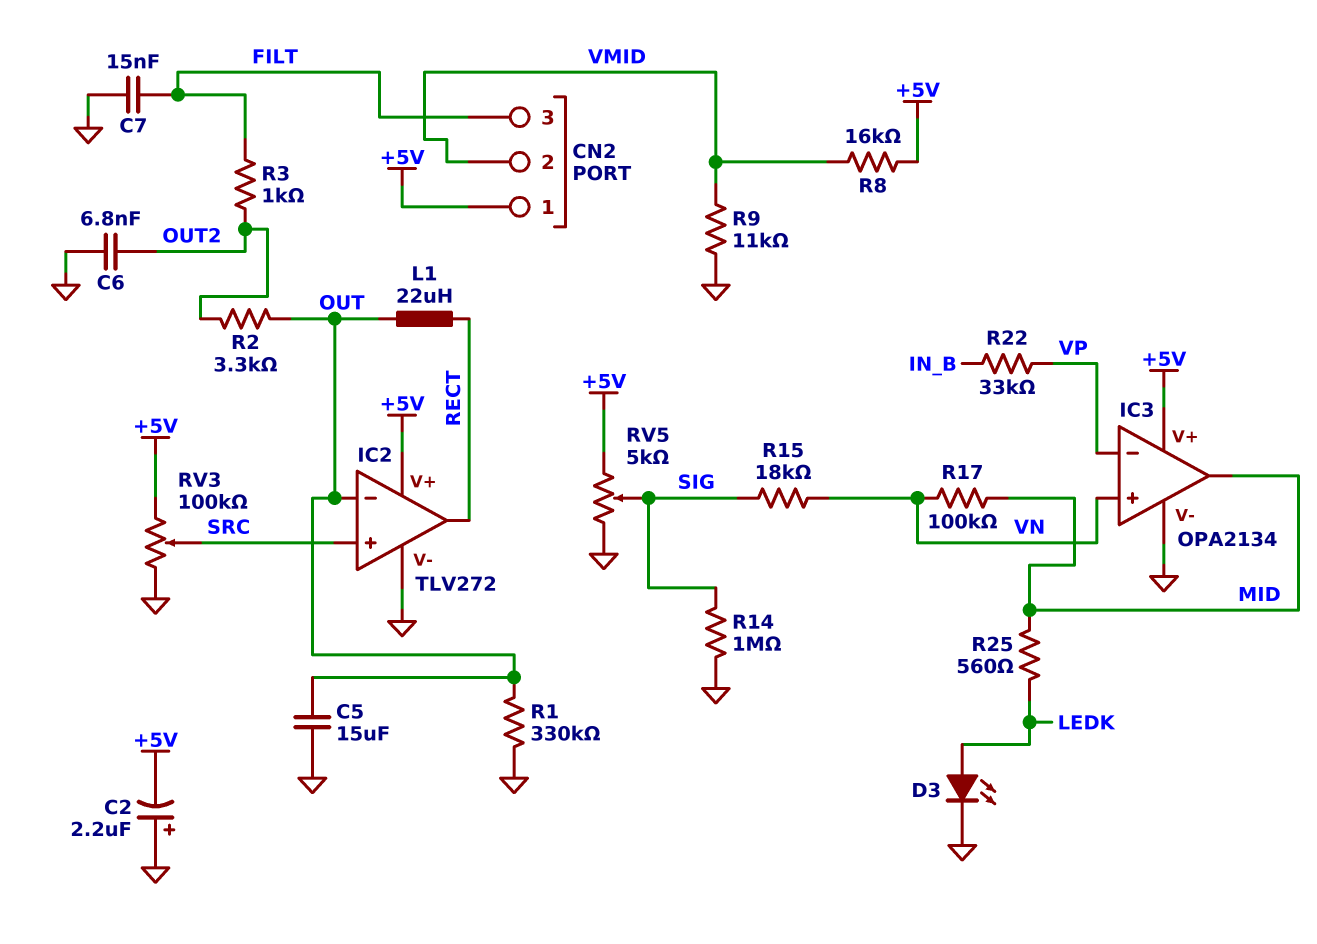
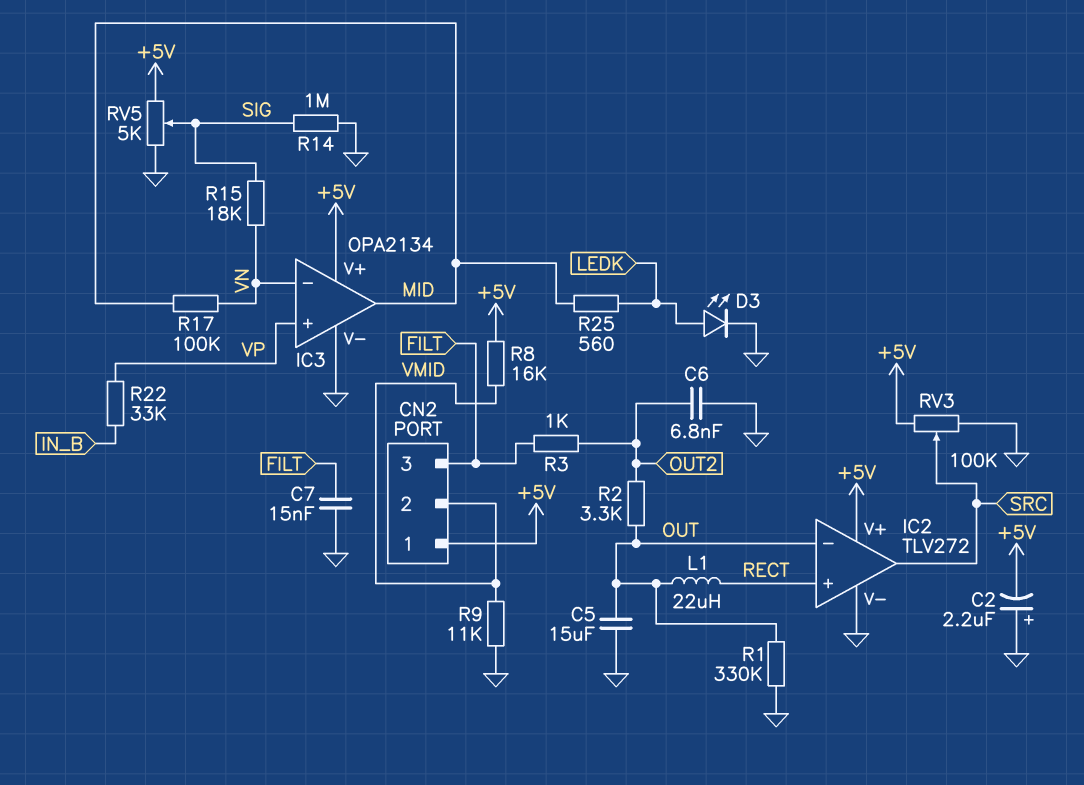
IC2 pin in+: SRC -> RECT
IC2 pin out: RECT -> SRC
IC3 pin in+: VN -> VP
IC3 pin in-: VP -> VN

